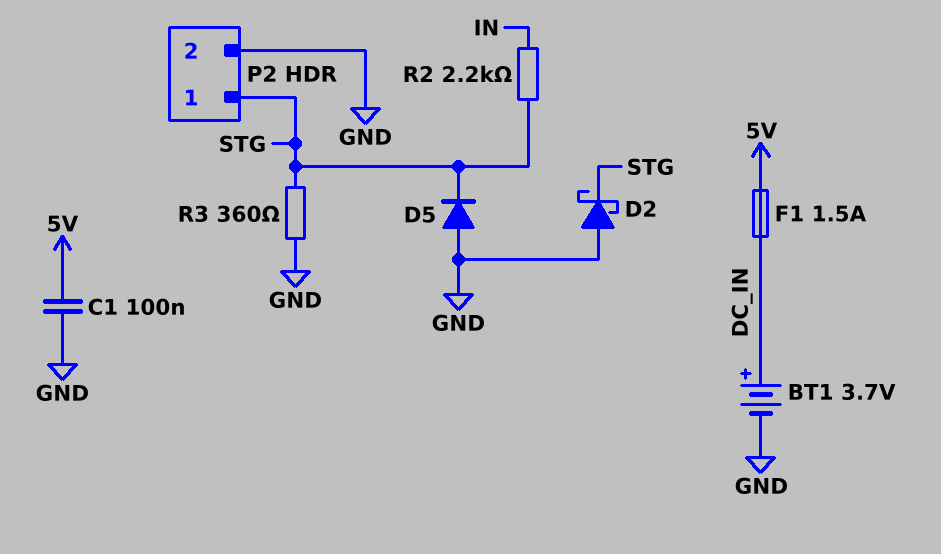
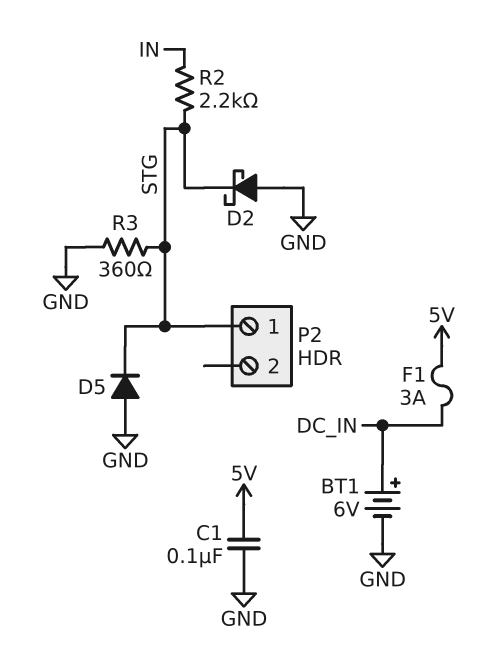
BT1: 3.7V (plus DC_IN, minus GND) -> 6V (plus DC_IN, minus GND)
F1: 1.5A (5V, DC_IN) -> 3A (5V, DC_IN)
P2 pin 2: GND -> none

